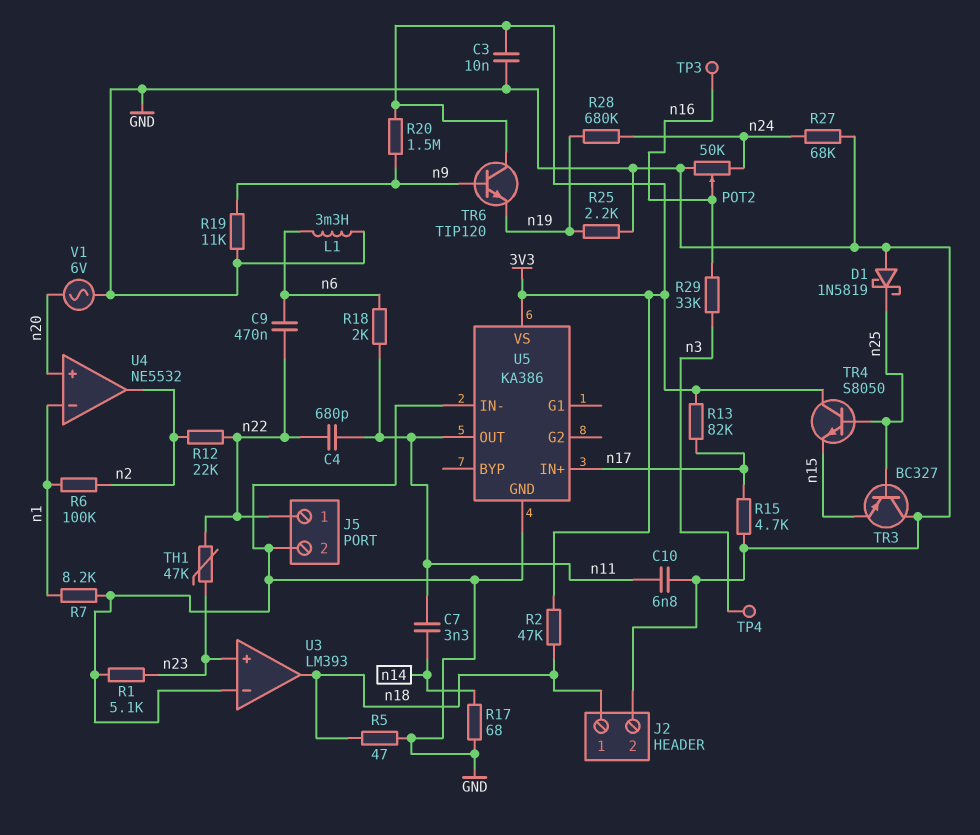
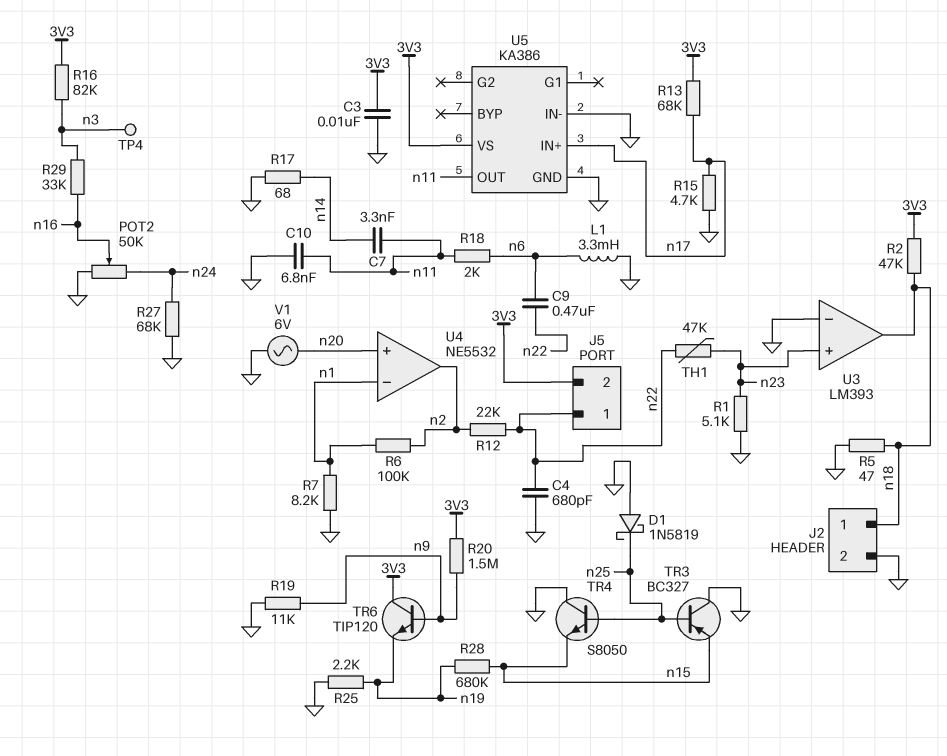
C4: 680pF (n11, n22) -> 680pF (GND, n22)
J5 pin 2: GND -> 3V3
R13: 82k (3V3, n17) -> 68k (3V3, n17)
R16: none -> 82k (3V3, n3)
R28: 680k (n19, n24) -> 680k (n15, n19)
TP3: test point (n16) -> none
TR4: NPN S8050 (B n25, C 3V3, E n15) -> NPN S8050 (B n25, C GND, E n15)

